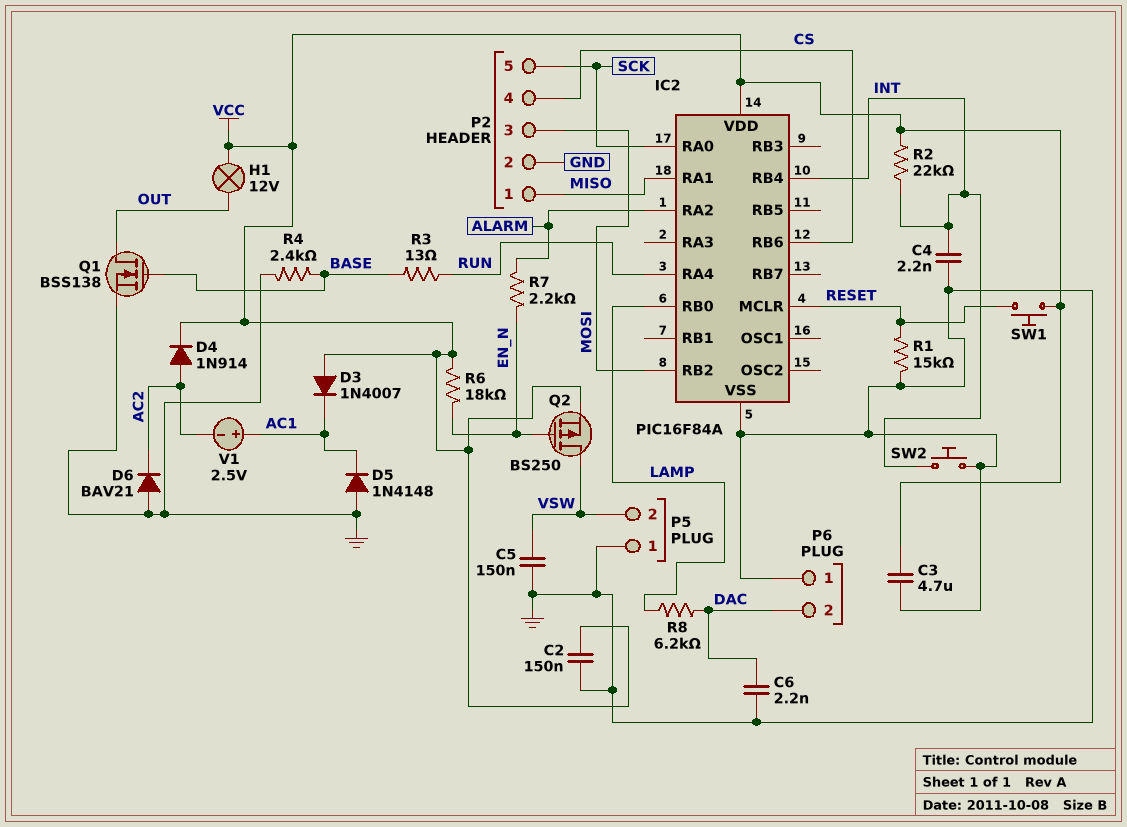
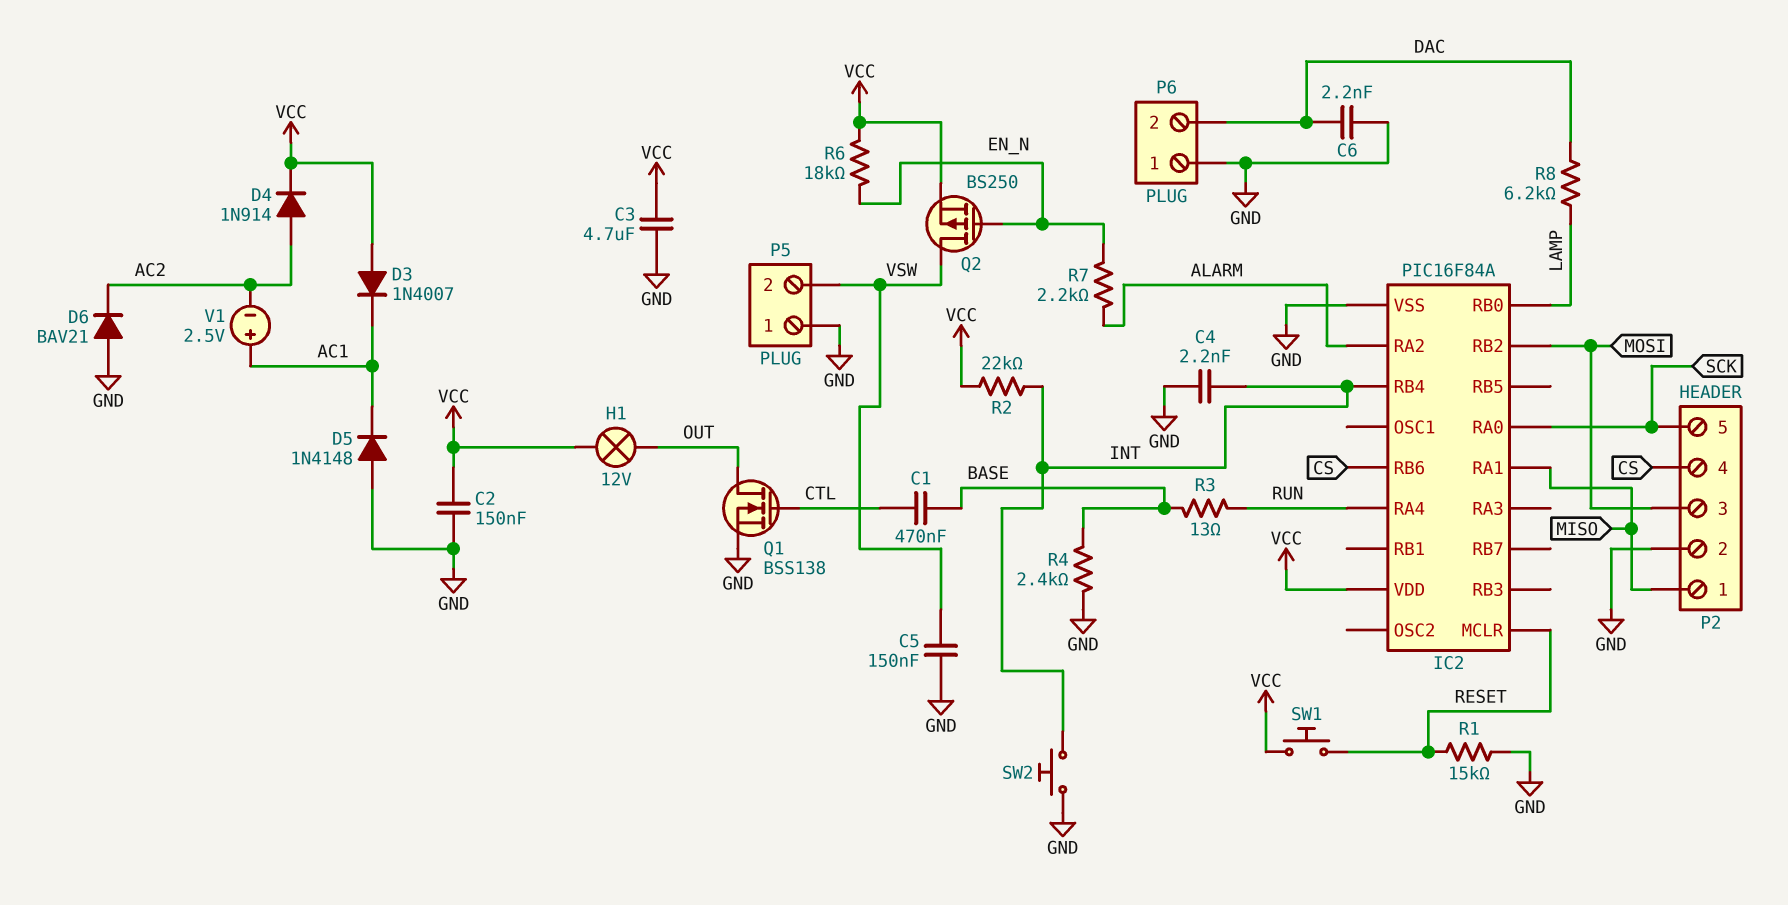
C1: none -> 470nF (BASE, CTL)
Q1: NMOS BSS138 (G BASE, D OUT, S GND) -> NMOS BSS138 (G CTL, D OUT, S GND)

